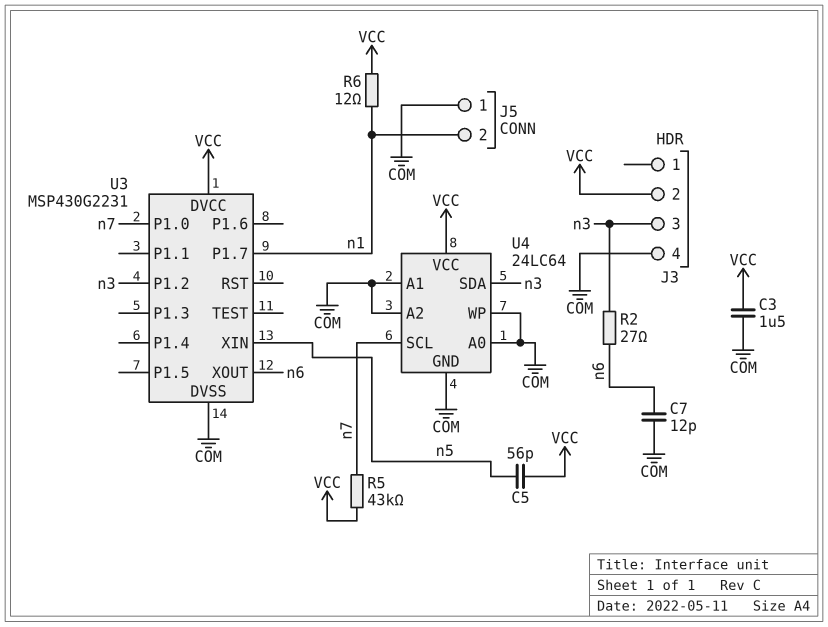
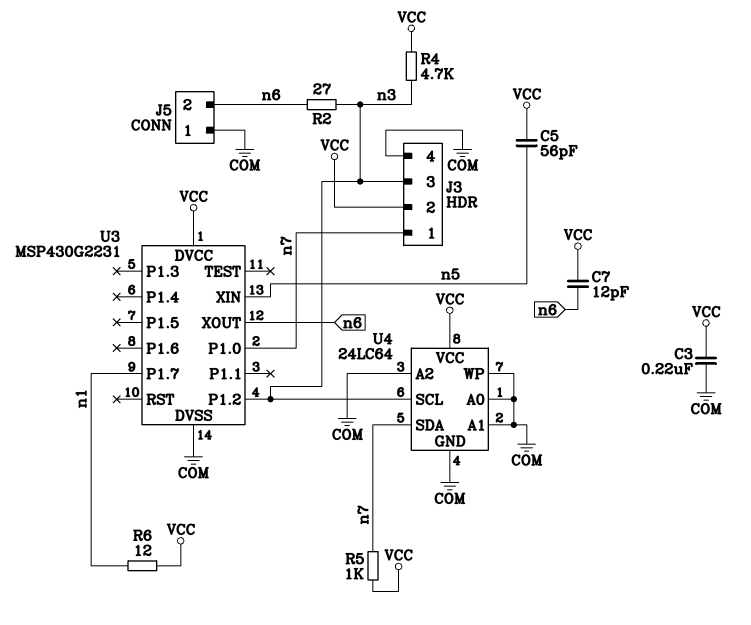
C3: 1.5uF (COM, VCC) -> 220nF (COM, VCC)
C7: 12pF (COM, n6) -> 12pF (VCC, n6)
J3 pin 1: none -> n7
J5 pin 2: n1 -> n6
R4: none -> 4.7k (VCC, n3)
R5: 43k (VCC, n7) -> 1k (VCC, n7)
U4 pin SCL: n7 -> n3
U4 pin SDA: n3 -> n7

